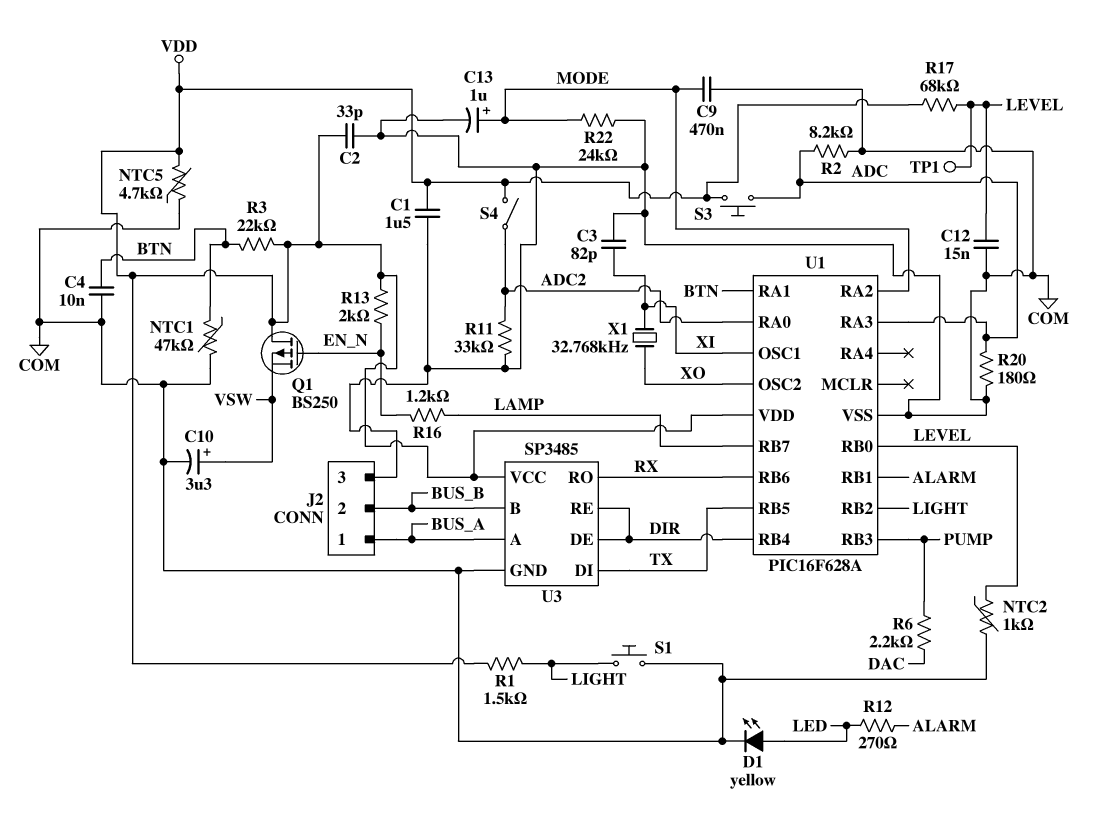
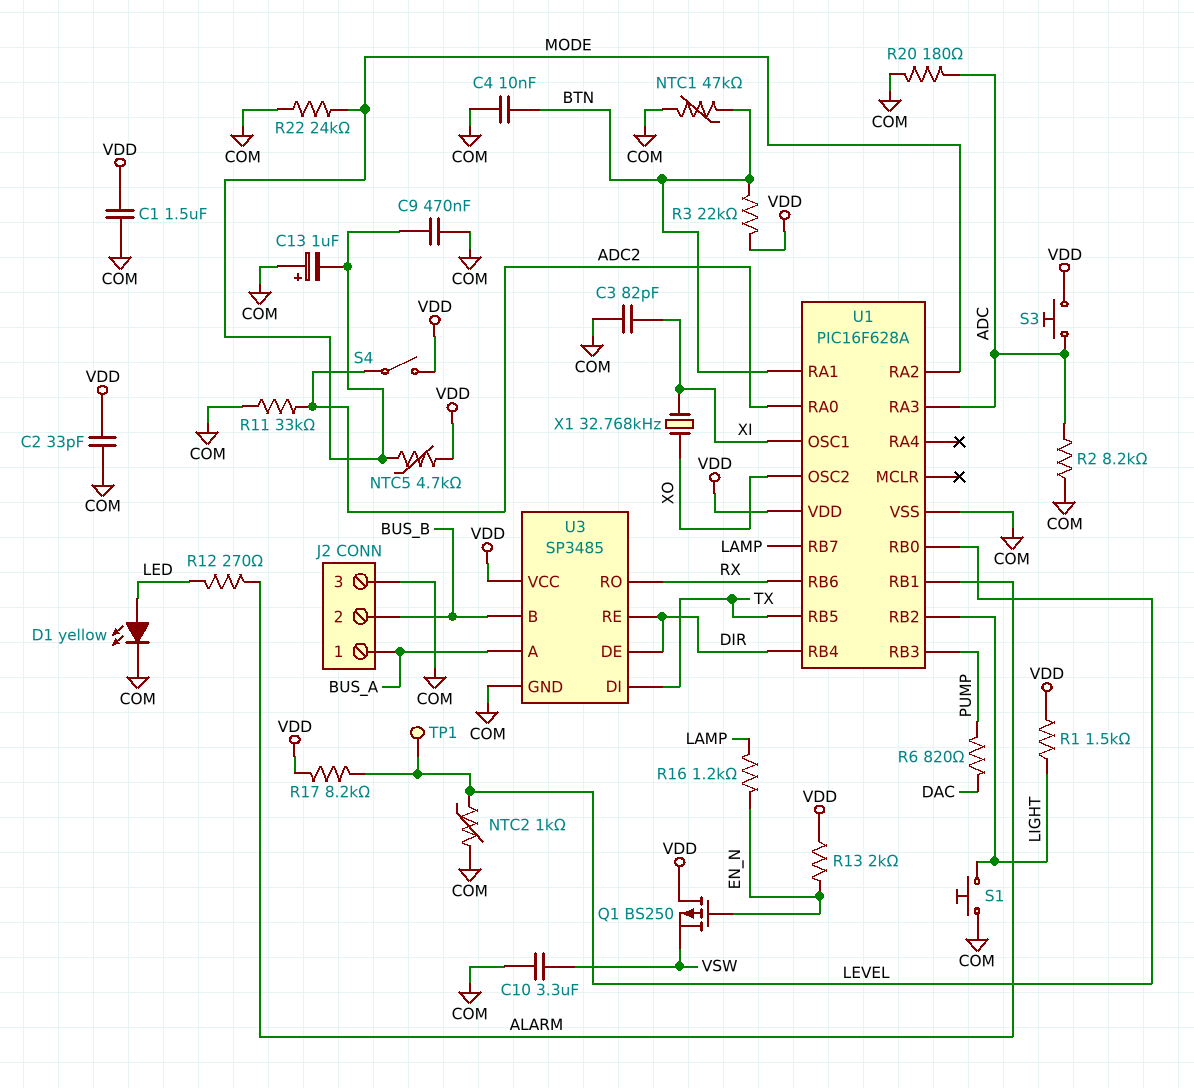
C10: 3.3uF (plus VSW, minus COM) -> 3.3uF (COM, VSW)
C12: 15nF (COM, LEVEL) -> none
C13: 1uF (plus MODE, minus COM) -> 1uF (plus COM, minus MODE)
NTC5: 4.7k (COM, VDD) -> 4.7k (MODE, VDD)
R6: 2.2k (DAC, PUMP) -> 820 (DAC, PUMP)
R17: 68k (LEVEL, VDD) -> 8.2k (LEVEL, VDD)

